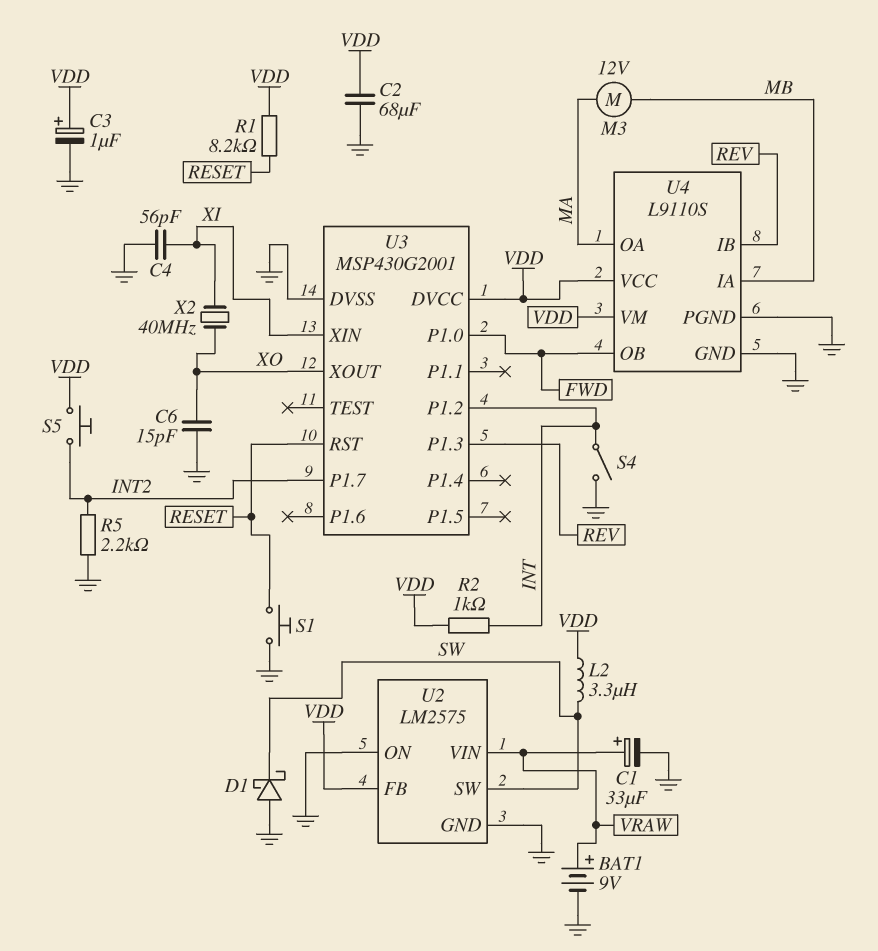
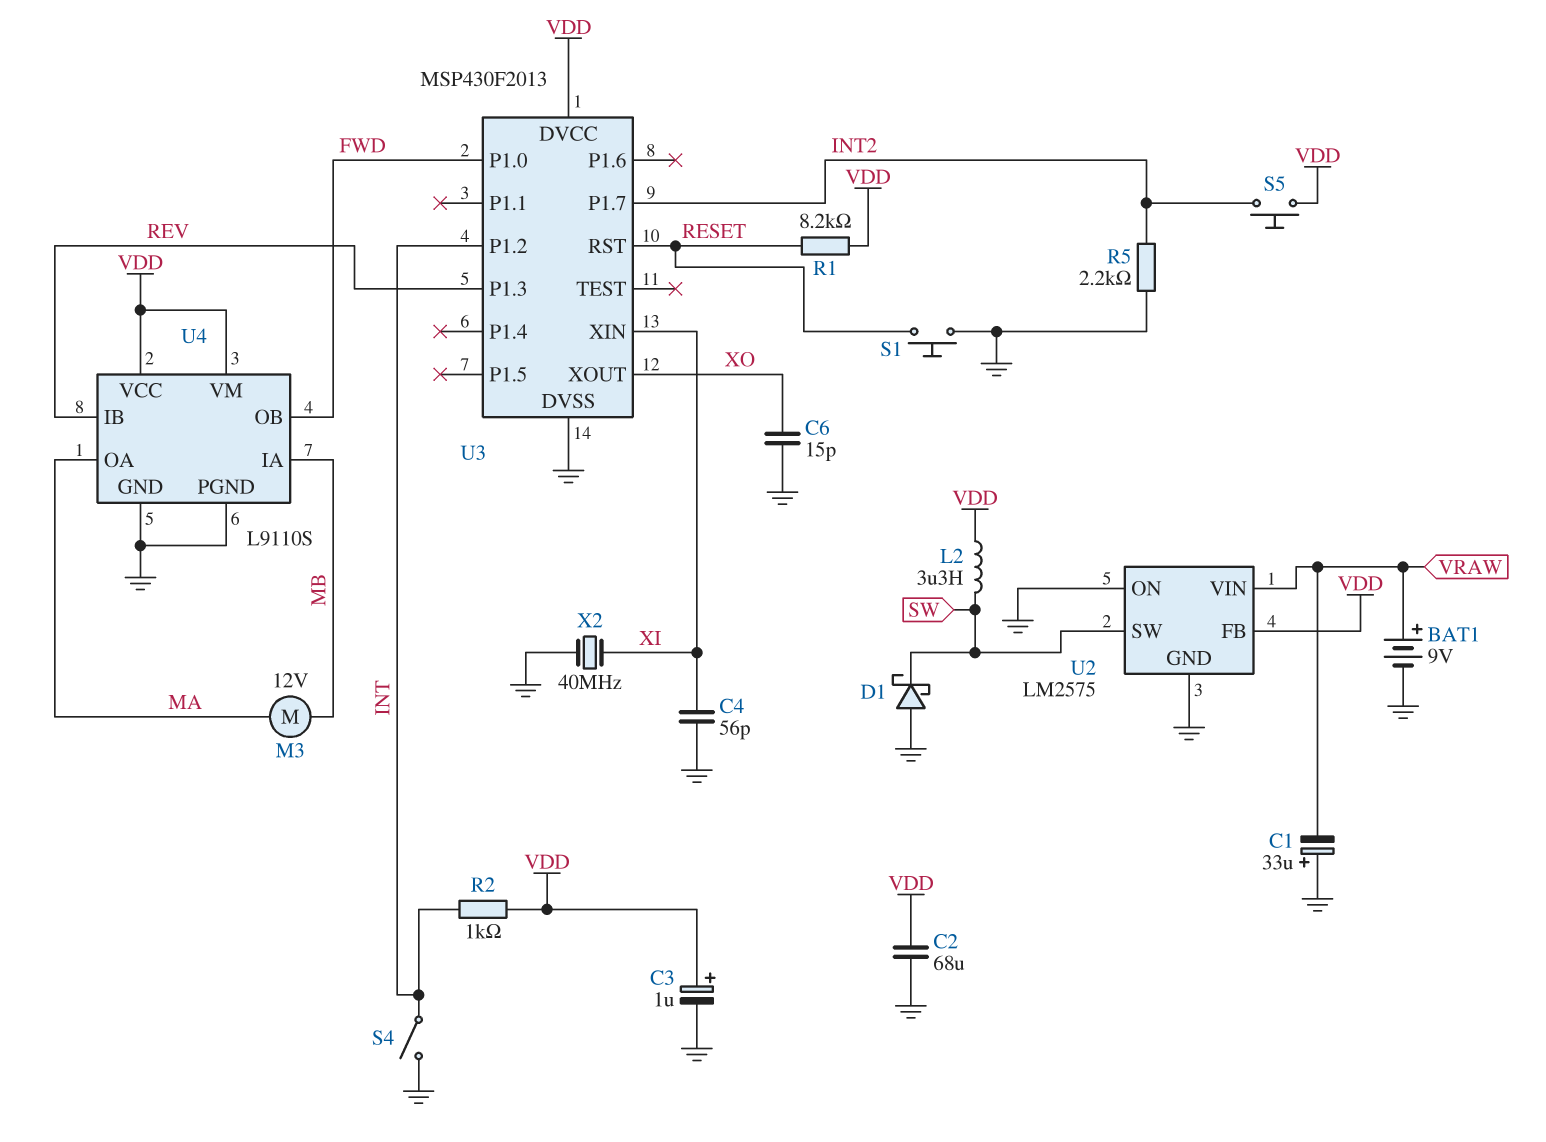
C1: 33uF (plus VRAW, minus GND) -> 33uF (plus GND, minus VRAW)
U3: MSP430G2001 -> MSP430F2013
X2: 40MHz (XI, XO) -> 40MHz (GND, XI)

